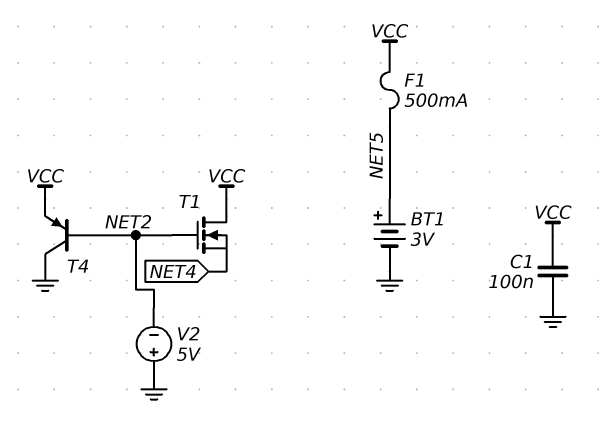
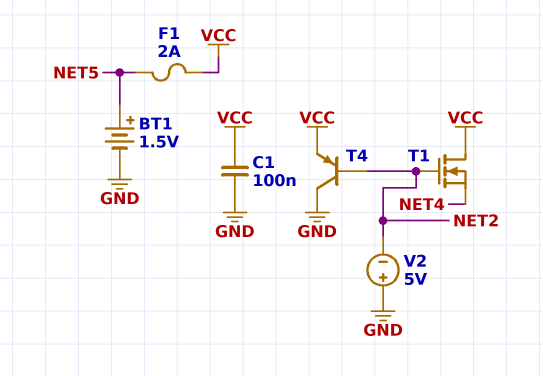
BT1: 3V (plus NET5, minus GND) -> 1.5V (plus NET5, minus GND)
F1: 500mA (NET5, VCC) -> 2A (NET5, VCC)

